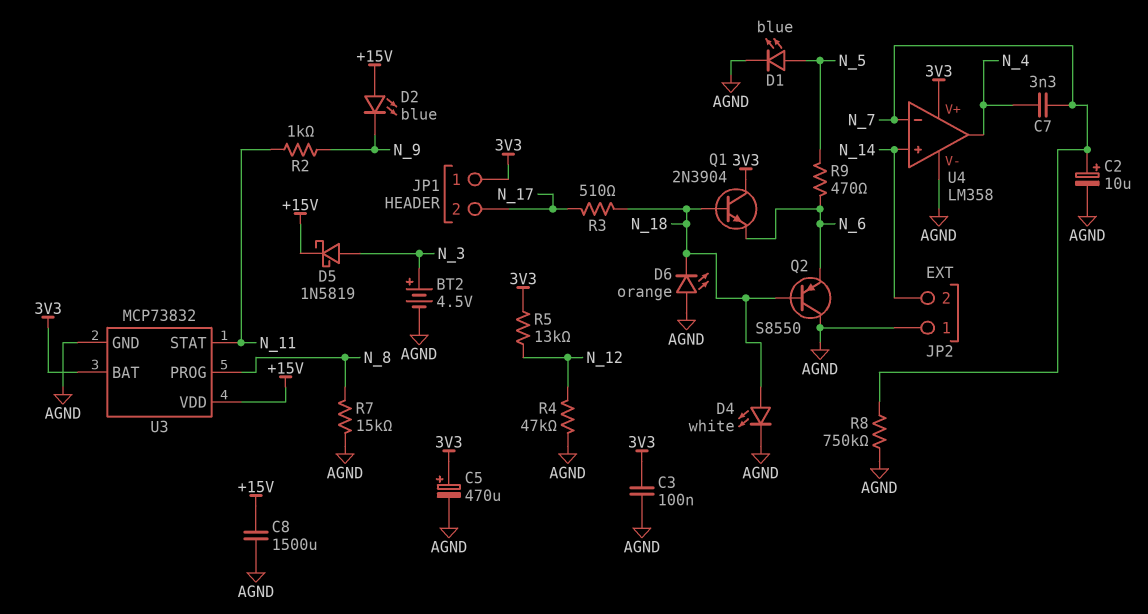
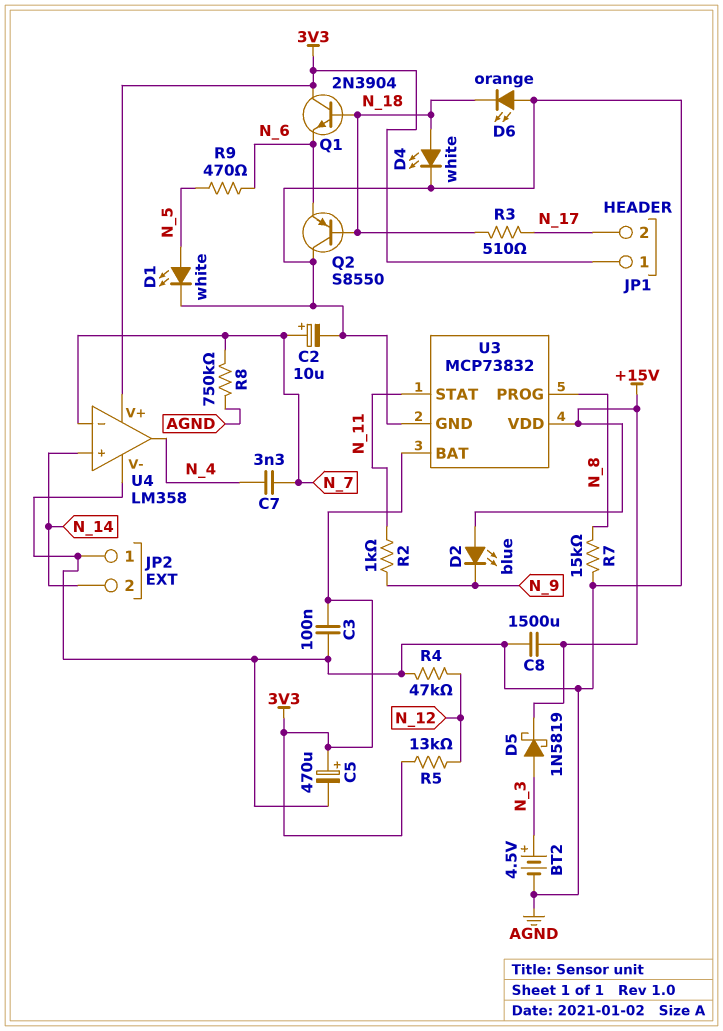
D1: LED blue (A N_5, K AGND) -> LED white (A N_5, K AGND)

